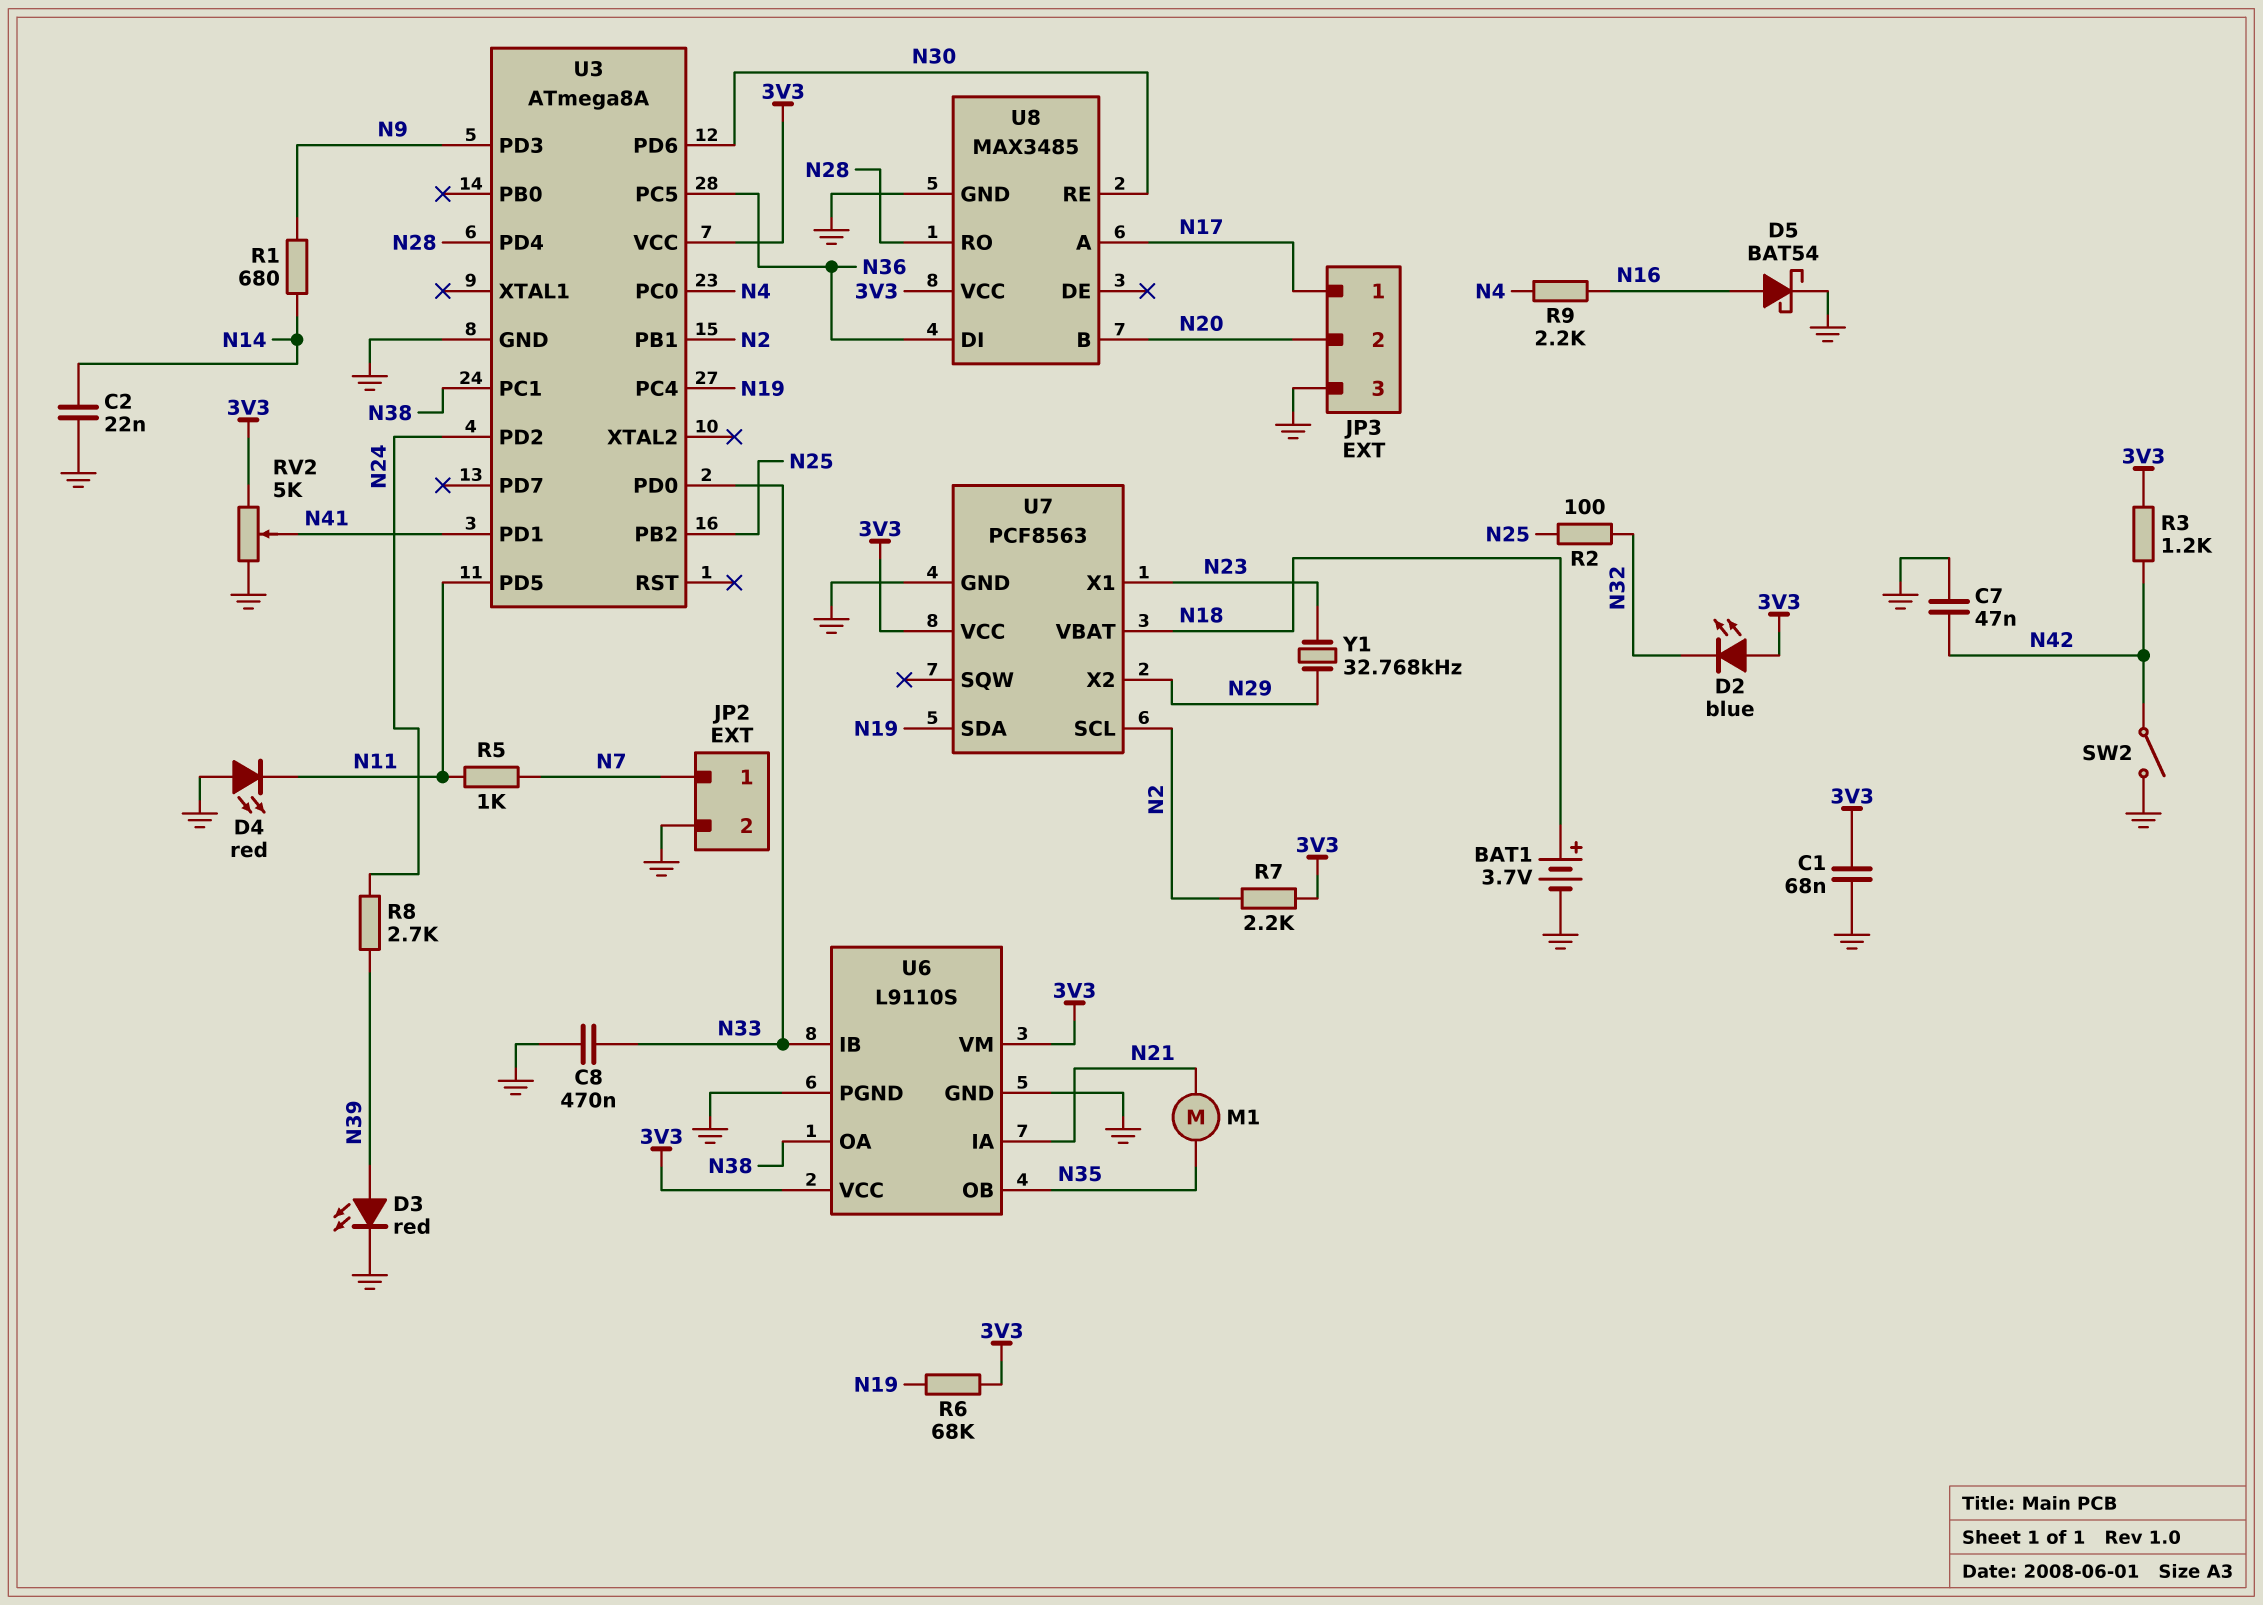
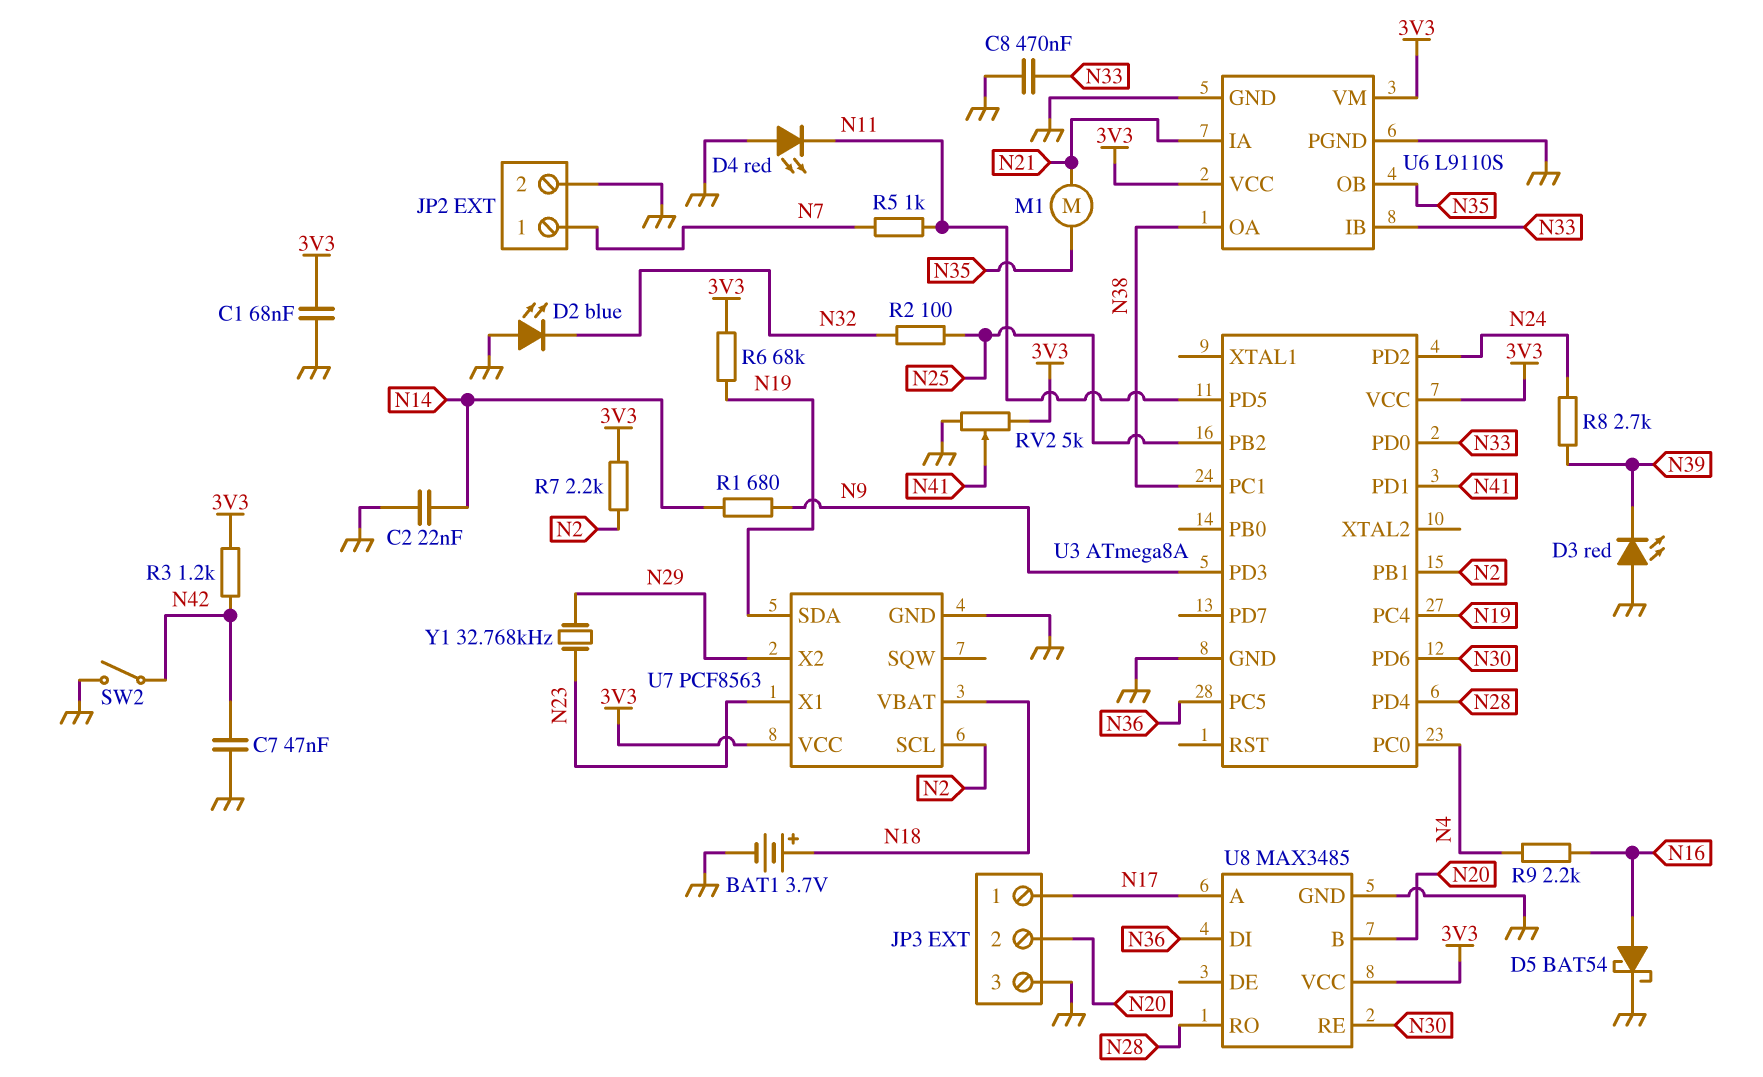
D2: LED blue (A 3V3, K N32) -> LED blue (A GND, K N32)
D3: LED red (A N39, K GND) -> LED red (A GND, K N39)

